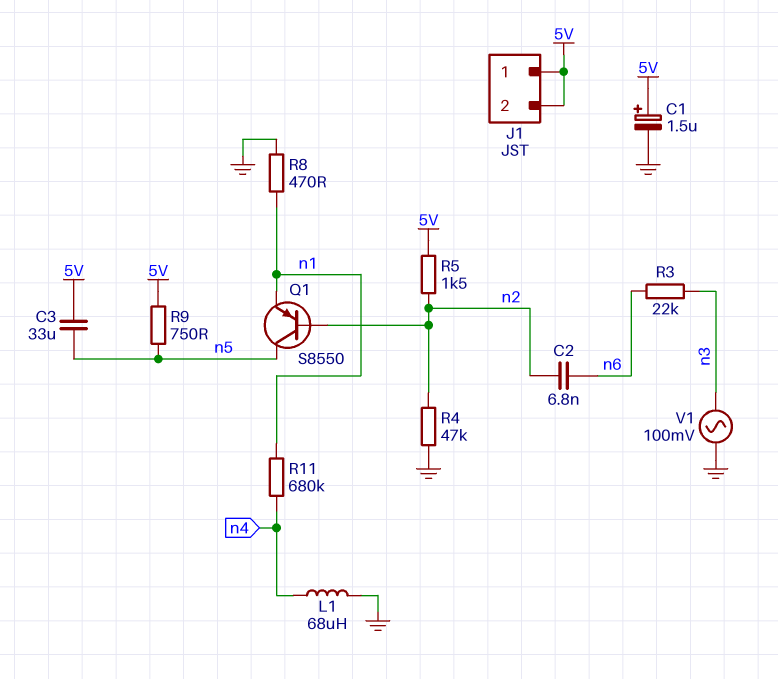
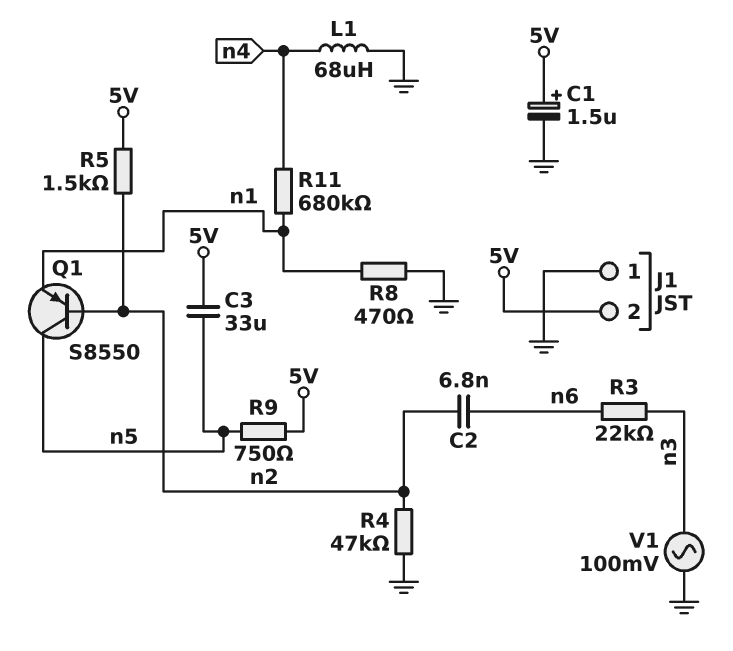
J1 pin 1: 5V -> GND

